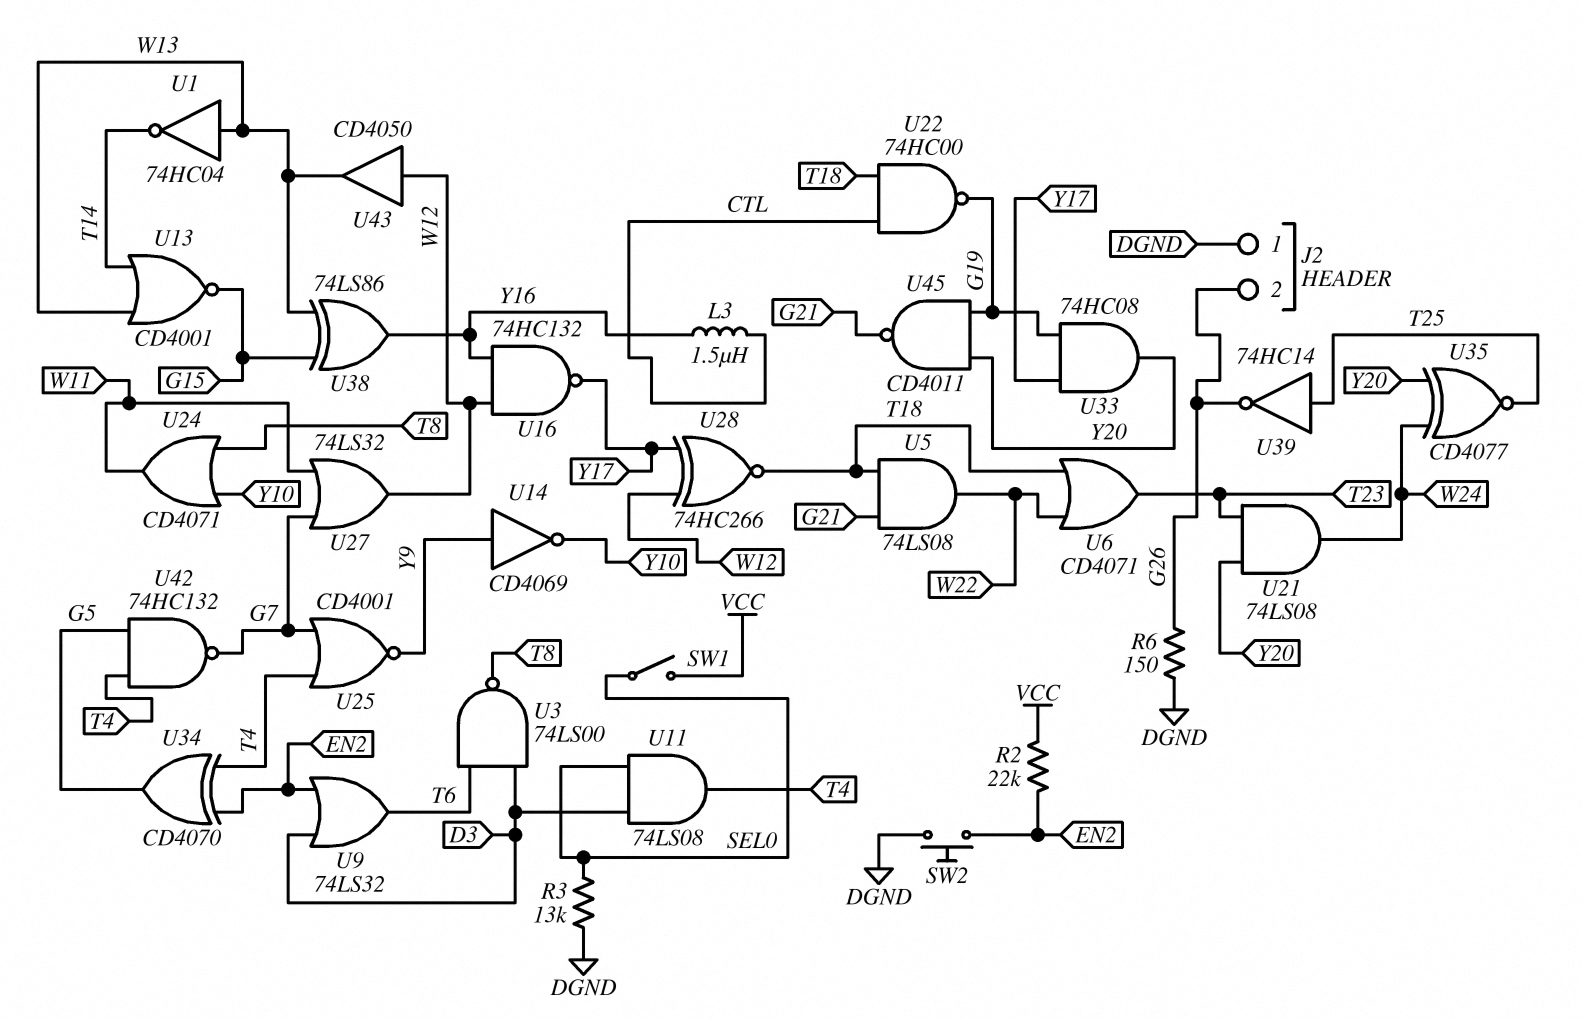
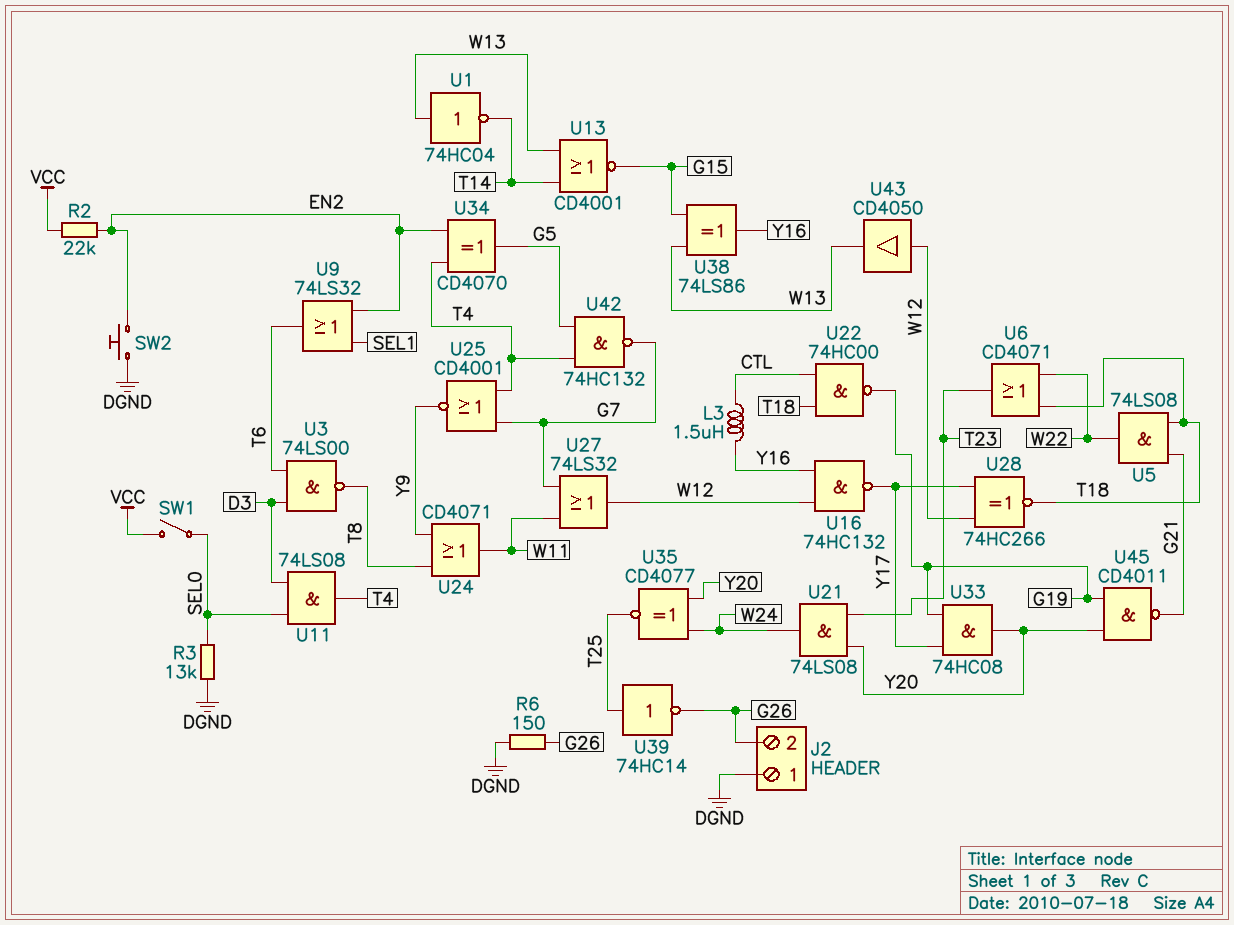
U9: OR 74LS32 (in D3, in EN2, out T6) -> OR 74LS32 (in EN2, in SEL1, out T6)
U14: NOT CD4069 (in Y9, out Y10) -> none
U24: OR CD4071 (in T8, in Y10, out W11) -> OR CD4071 (in T8, in Y9, out W11)

